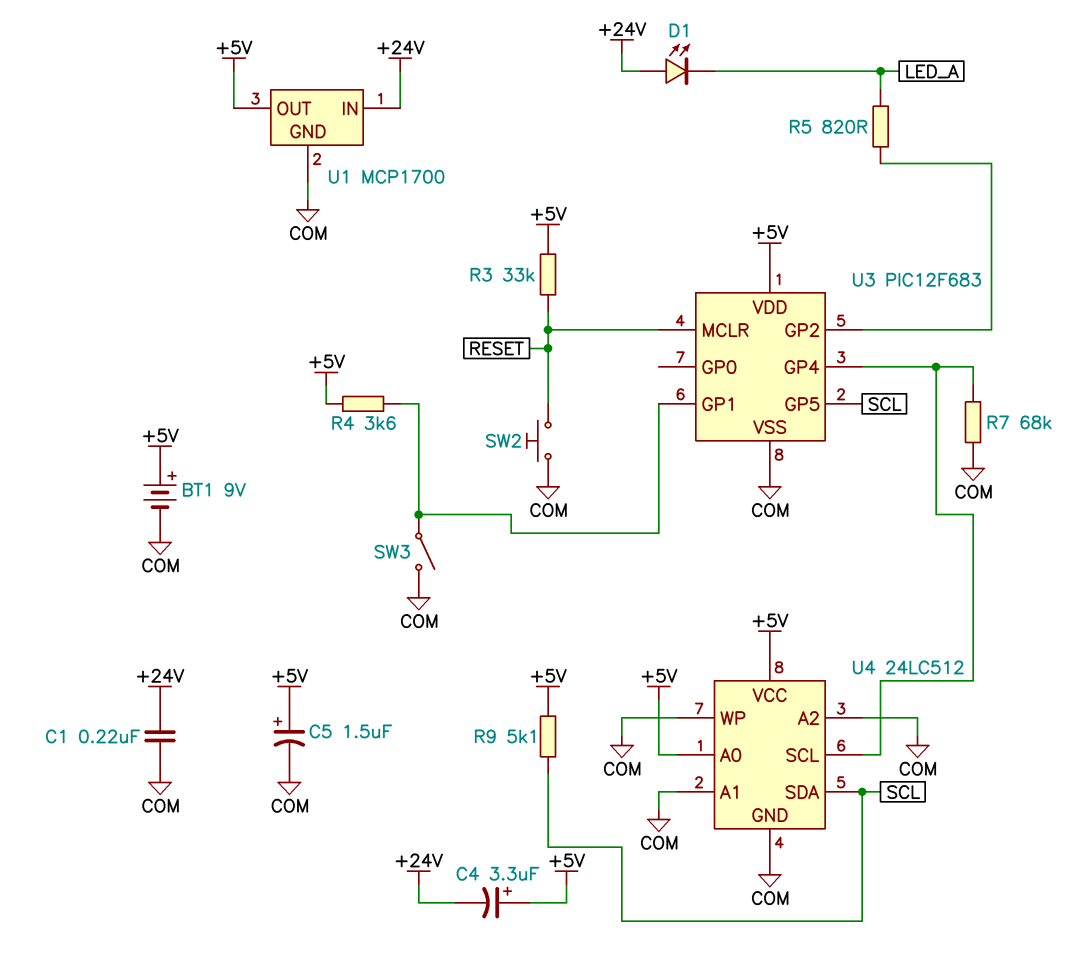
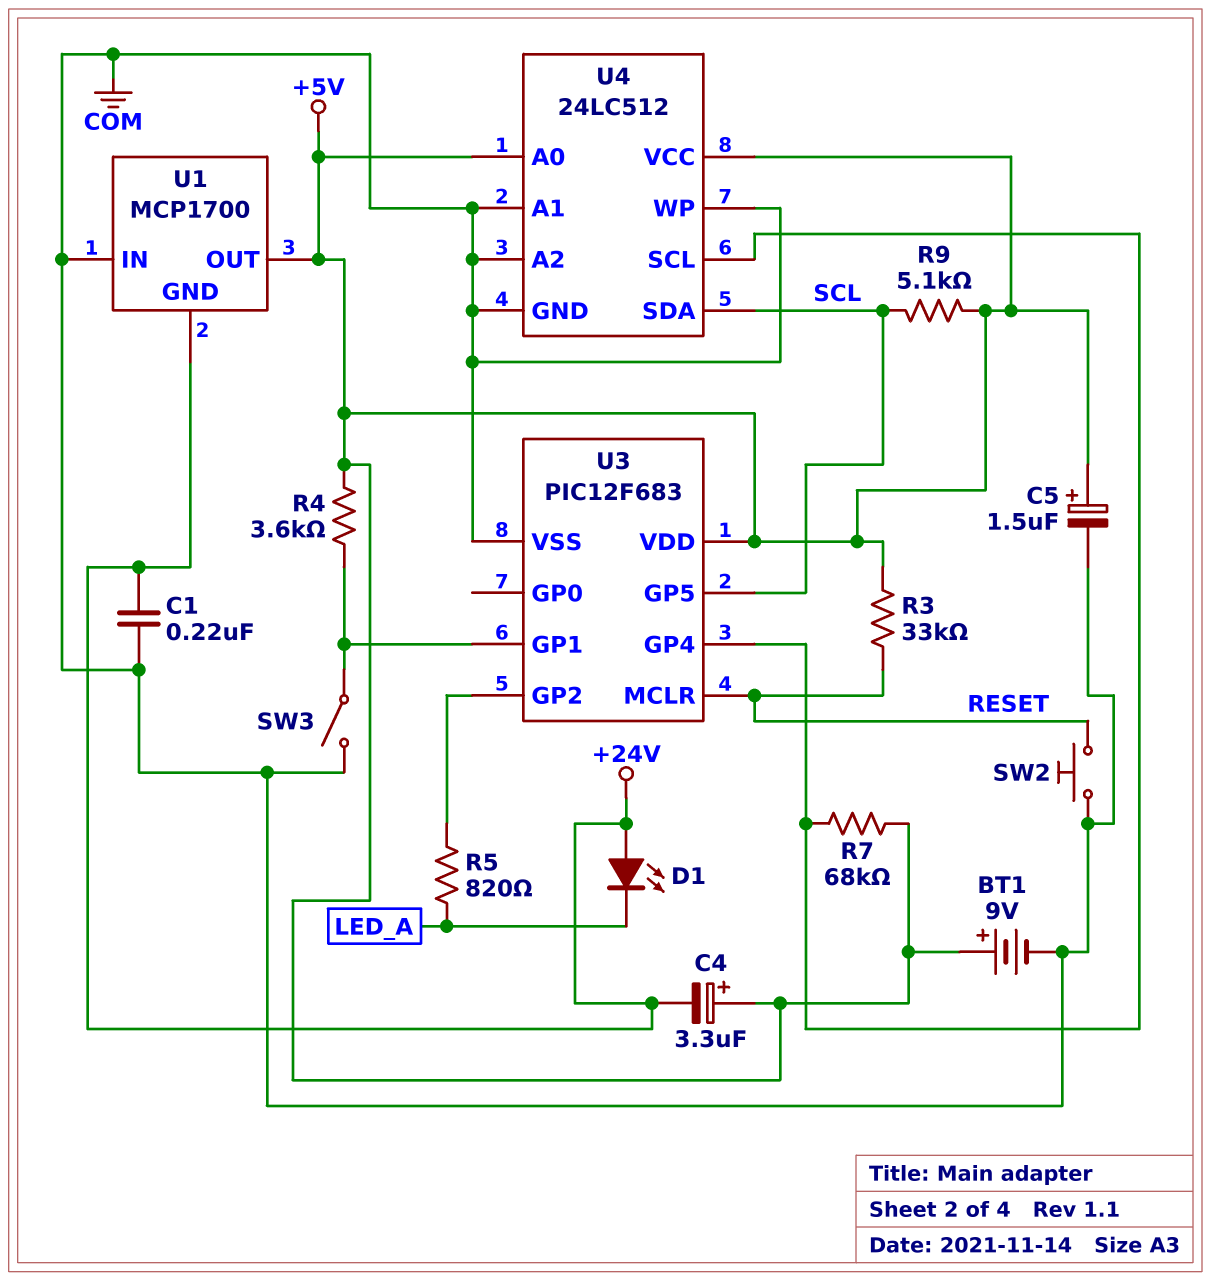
R7: 68k (COM, U3/GP4) -> 68k (+5V, U3/GP4)
U1 pin GND: COM -> +24V
U1 pin IN: +24V -> COM

